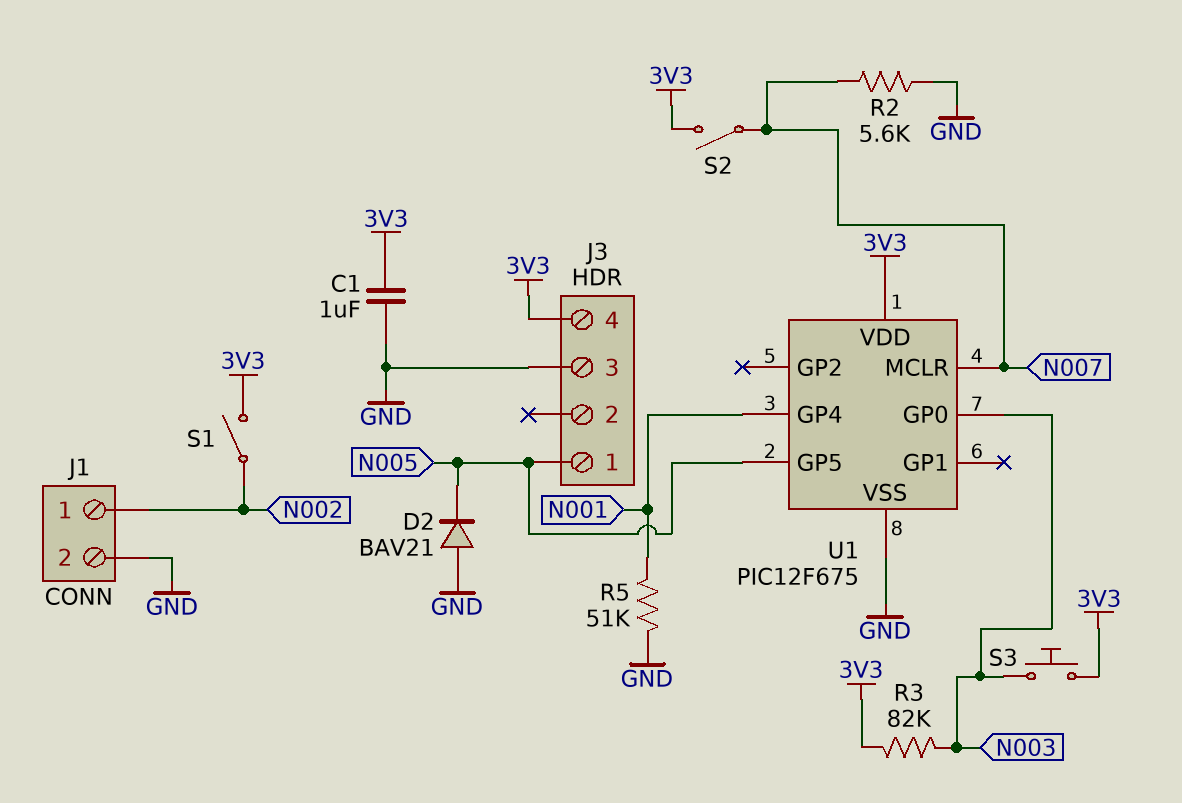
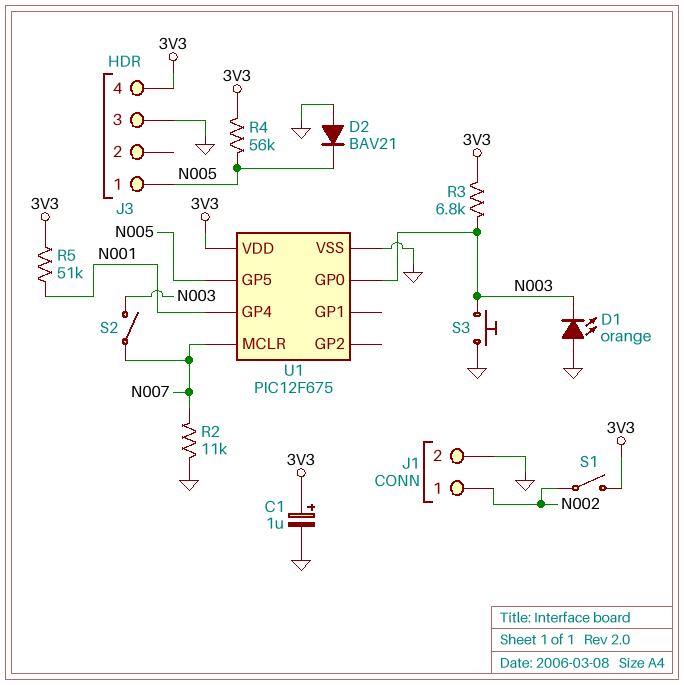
C1: 1uF (3V3, GND) -> 1uF (plus 3V3, minus GND)
D1: none -> LED orange (A GND, K N003)
R2: 5.6k (GND, N007) -> 11k (GND, N007)
R3: 82k (3V3, N003) -> 6.8k (3V3, N003)
R4: none -> 56k (3V3, N005)
R5: 51k (GND, N001) -> 51k (3V3, N001)
S2: switch (3V3, N007) -> switch (N003, N007)
S3: button (3V3, N003) -> button (GND, N003)

